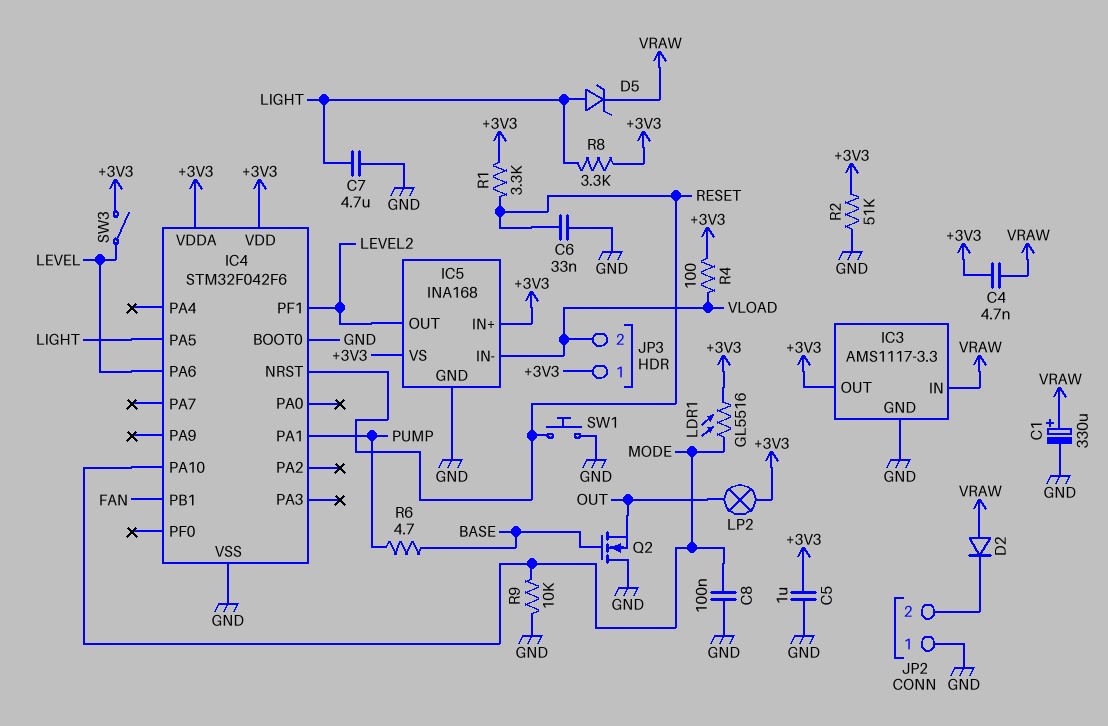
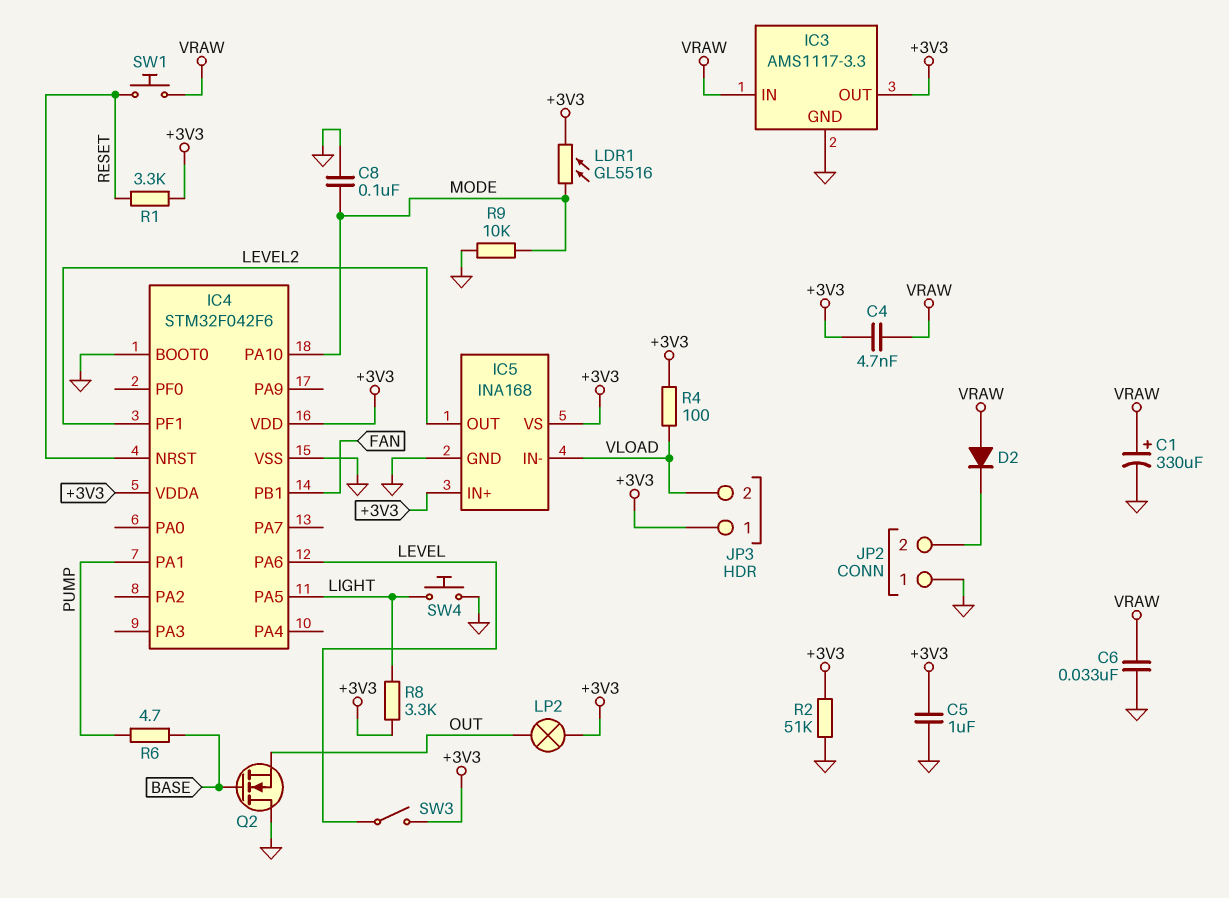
C6: 33nF (GND, RESET) -> 33nF (GND, VRAW)
C7: 4.7uF (GND, LIGHT) -> none
D5: zener (A LIGHT, K VRAW) -> none
SW1: button (GND, RESET) -> button (RESET, VRAW)
SW4: none -> button (GND, LIGHT)

